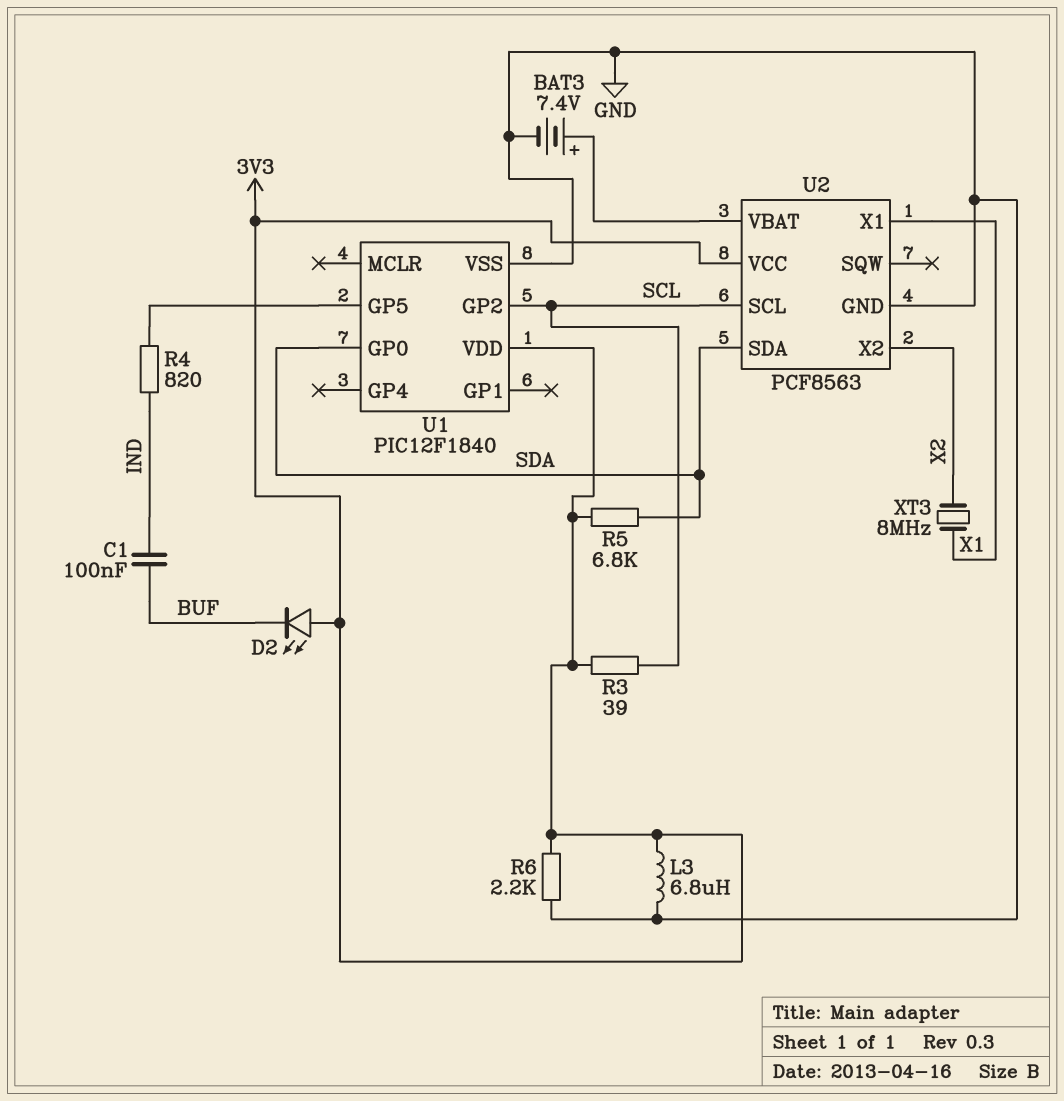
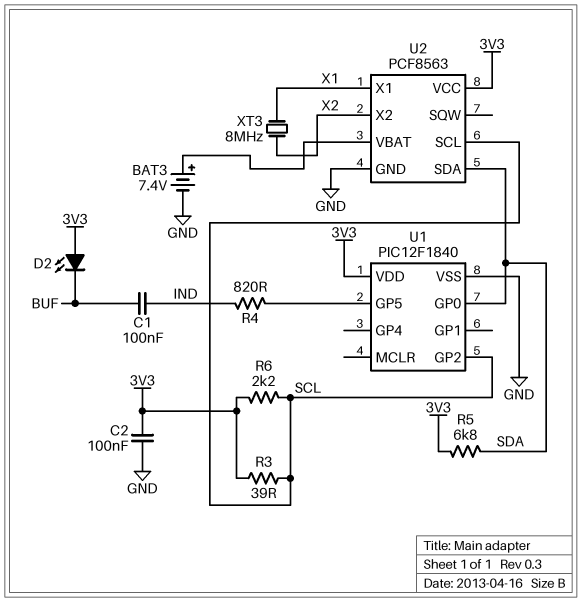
C2: none -> 100nF (3V3, GND)
L3: 6.8uH (3V3, GND) -> none
R6: 2.2k (3V3, GND) -> 2.2k (3V3, SCL)

